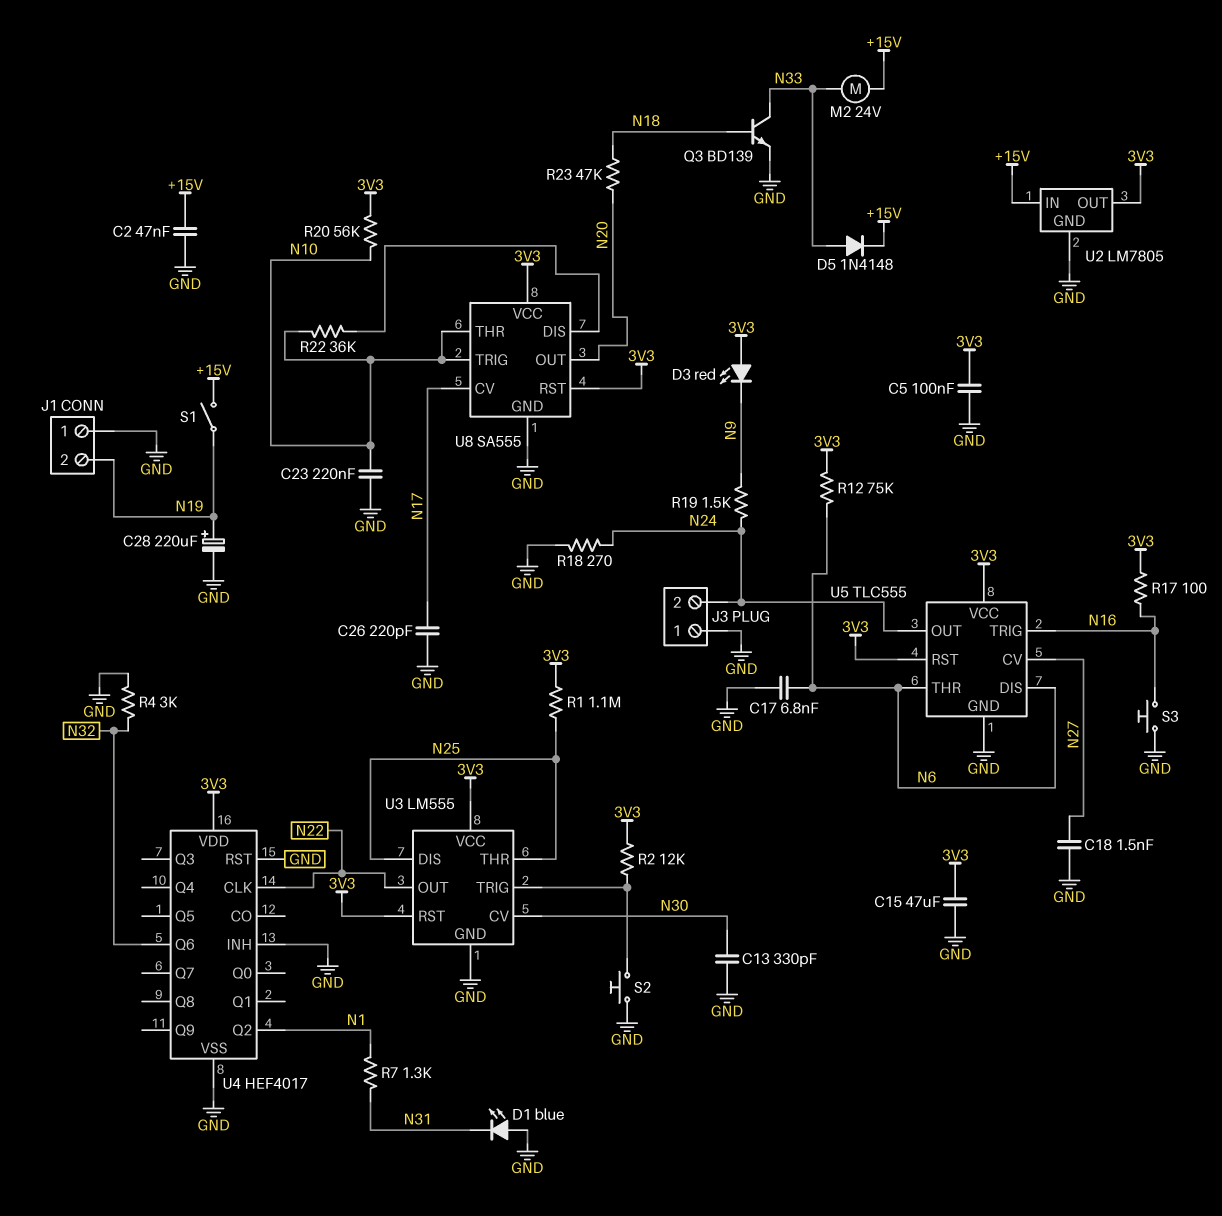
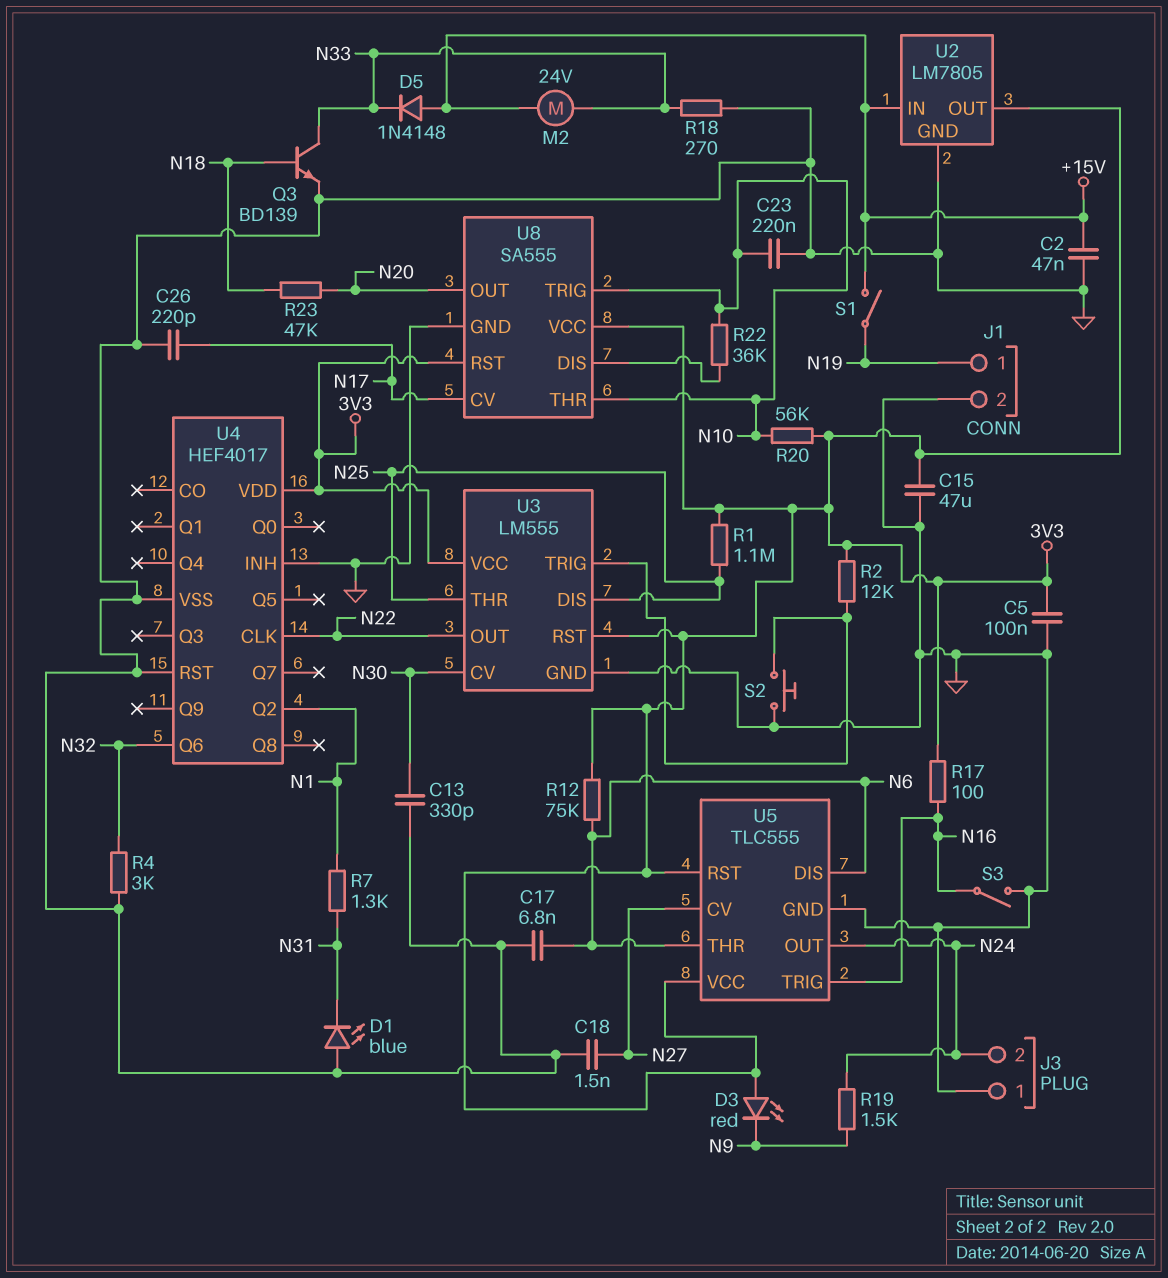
C28: 220uF (plus N19, minus GND) -> none
D5: diode 1N4148 (A N33, K +15V) -> diode 1N4148 (A +15V, K N33)
J1 pin 1: GND -> N19
J1 pin 2: N19 -> GND
R18: 270 (GND, N24) -> 270 (GND, N33)
S3: button (GND, N16) -> switch (GND, N16)

